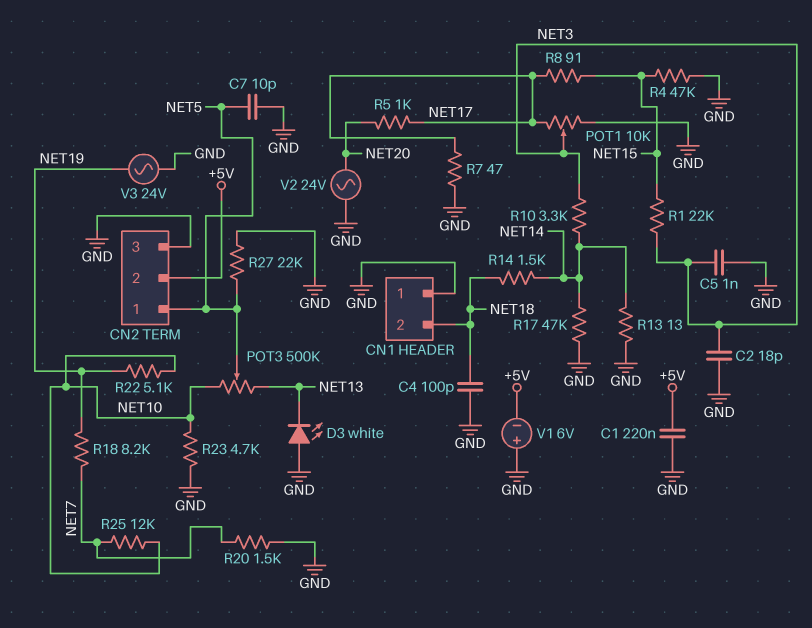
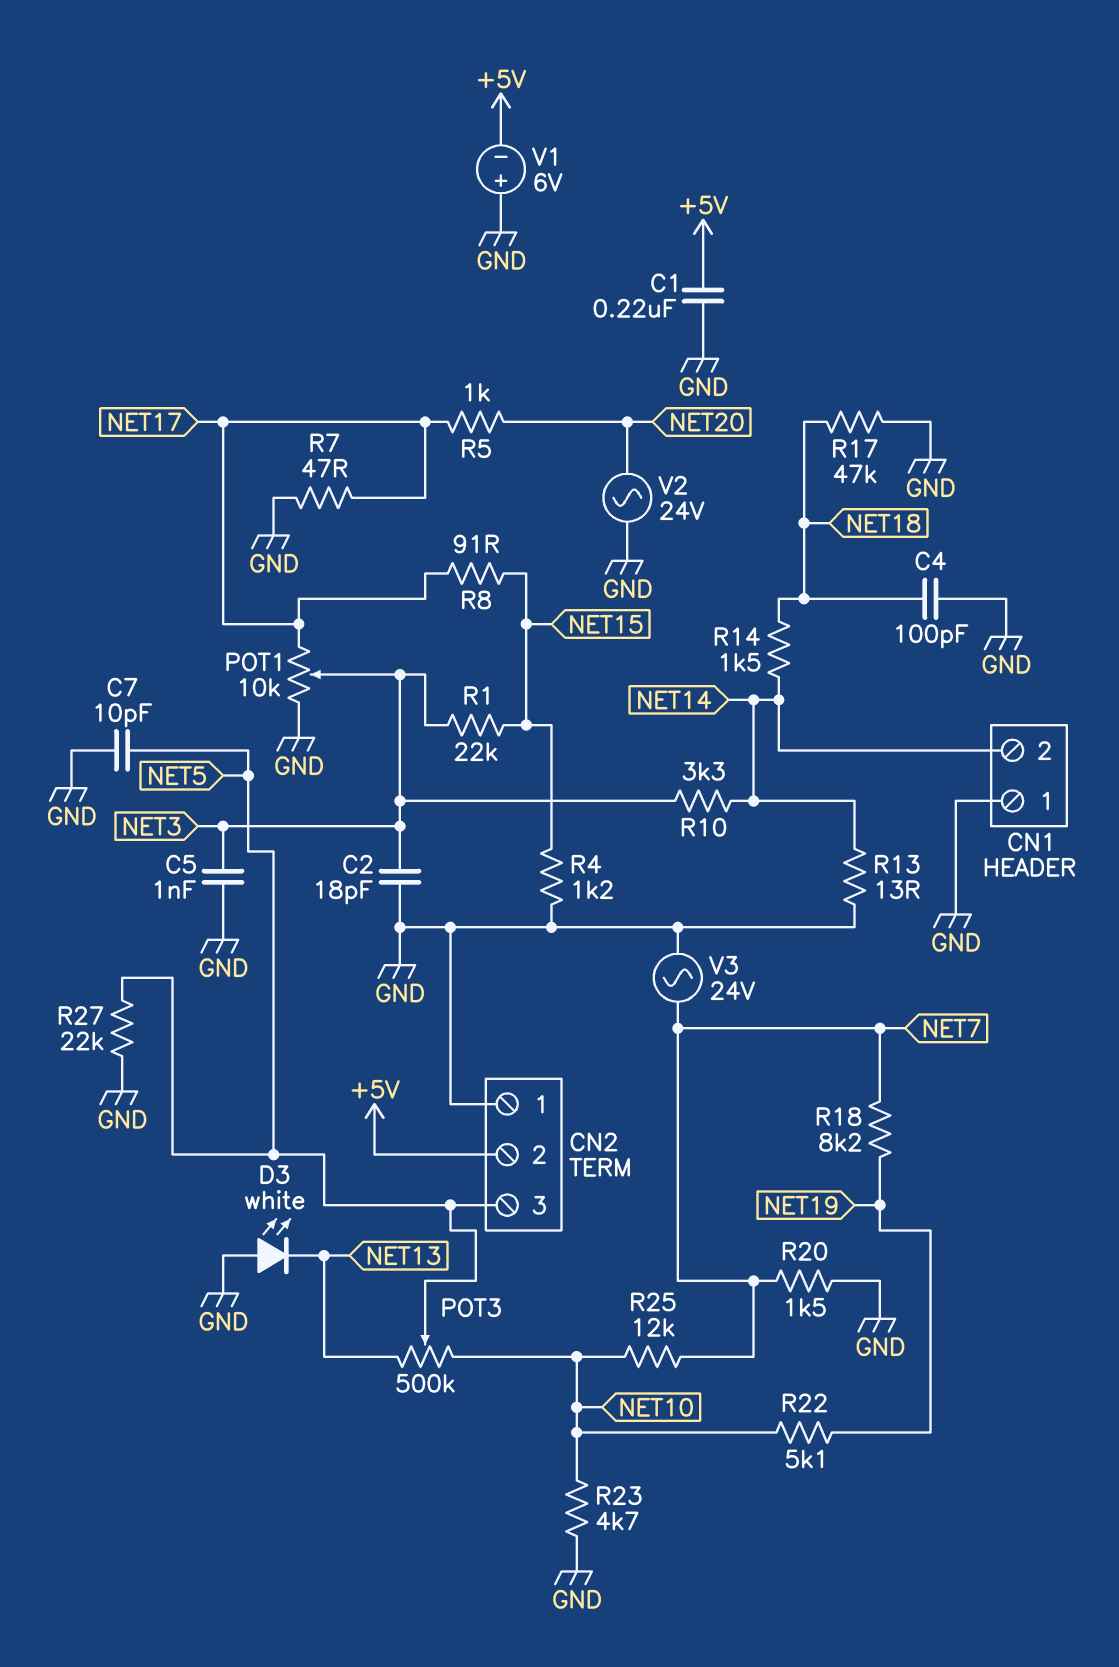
CN1 pin 2: NET18 -> NET14
CN2 pin 1: NET5 -> GND
CN2 pin 3: GND -> NET5
R4: 47k (GND, NET15) -> 1.2k (GND, NET15)
R17: 47k (GND, NET14) -> 47k (GND, NET18)
V3: AC 24V (GND, NET19) -> AC 24V (GND, NET7)

